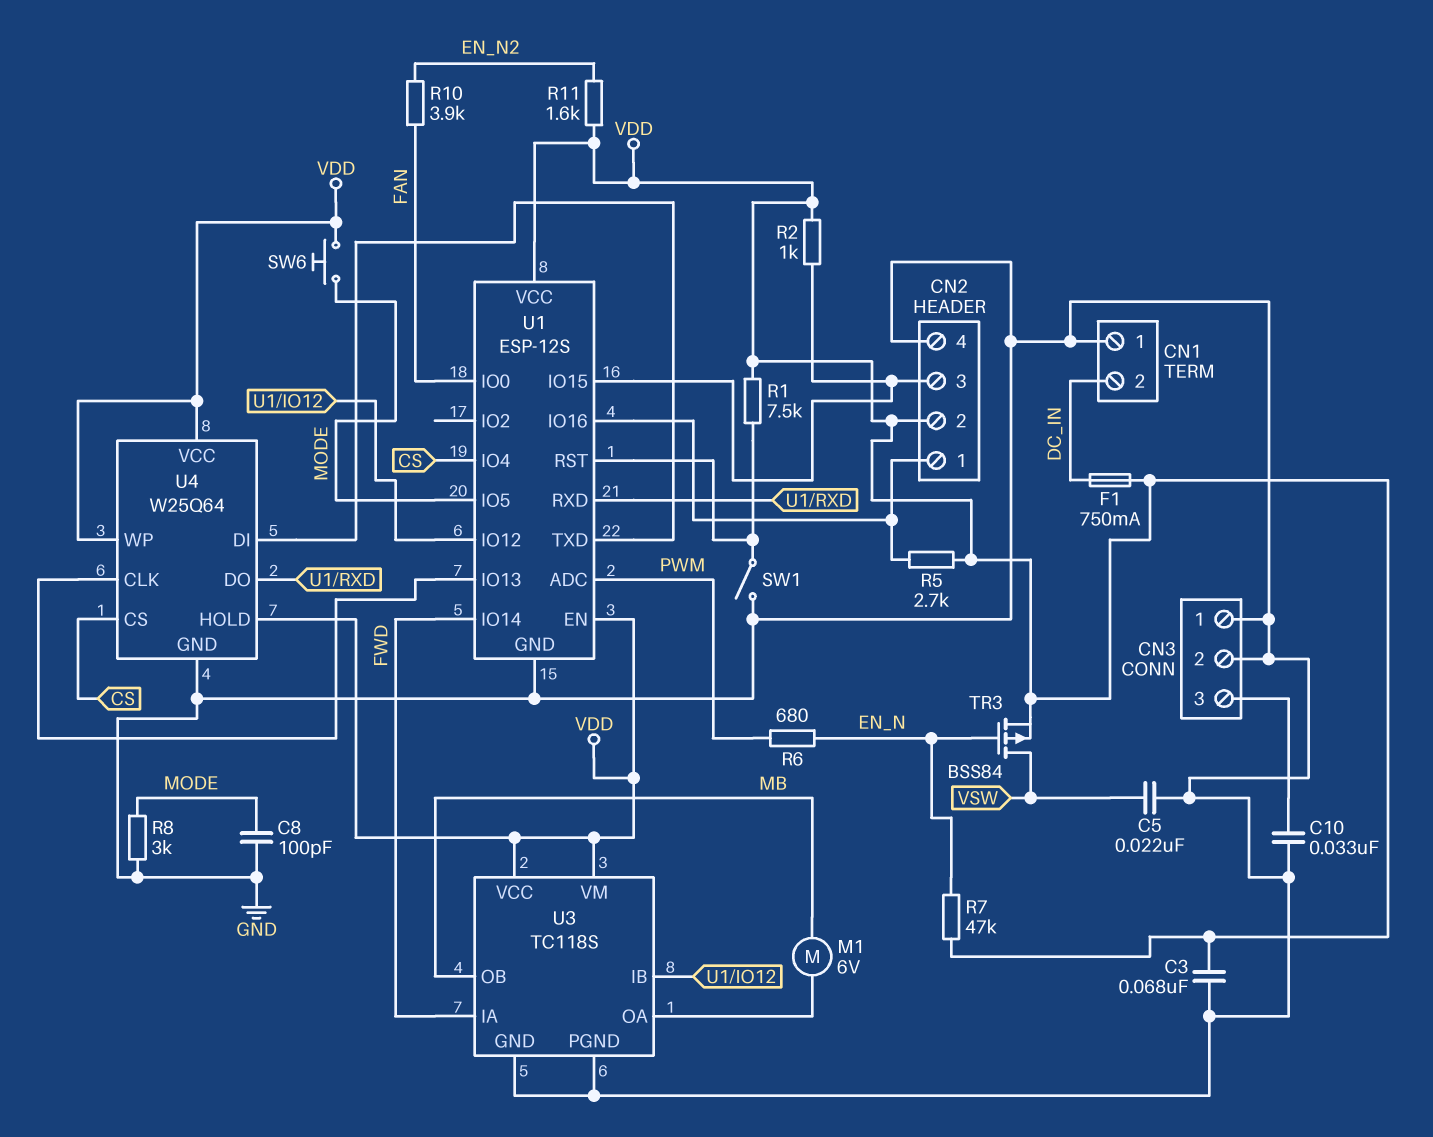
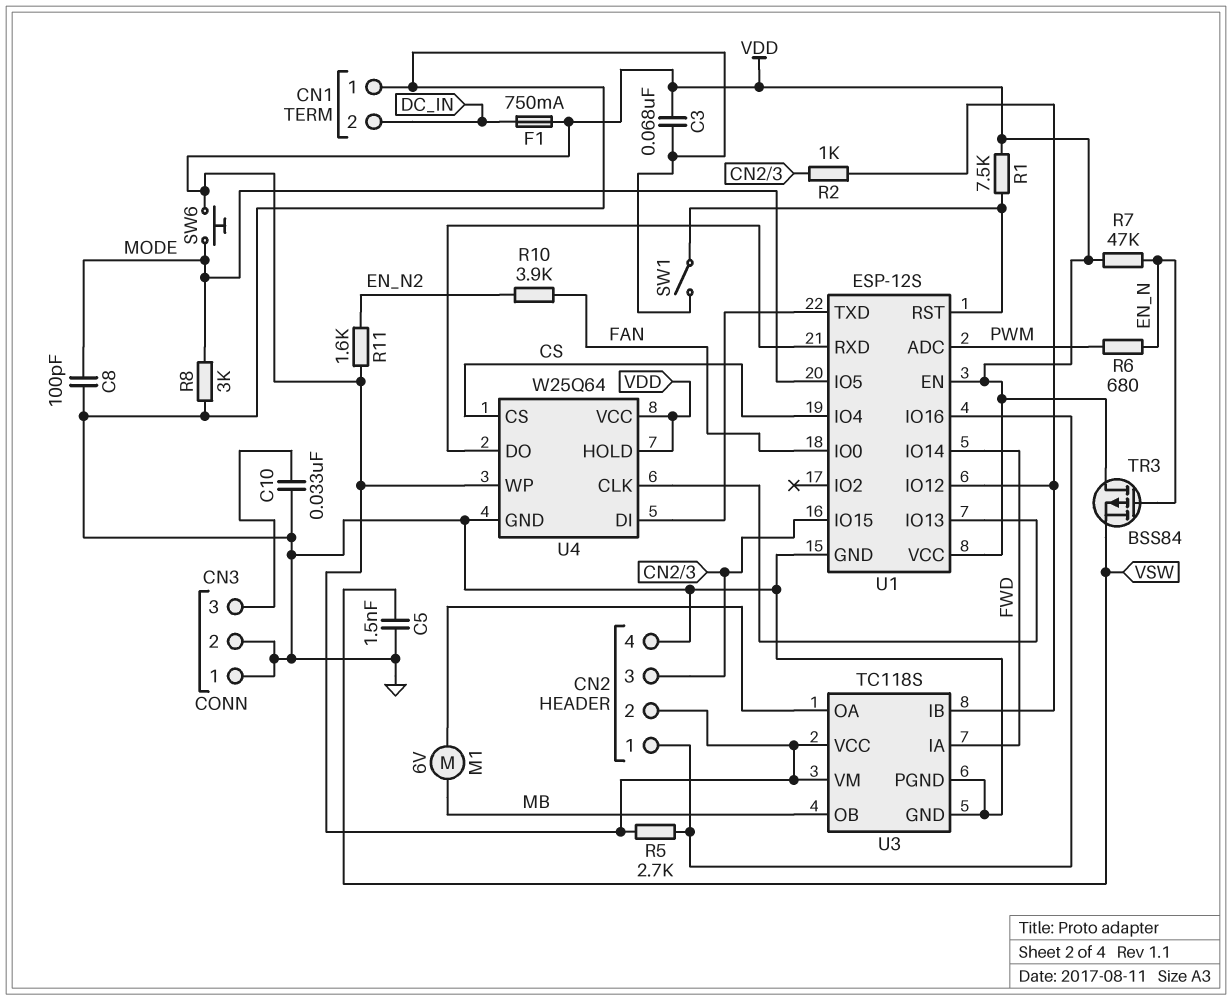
C5: 22nF (GND, VSW) -> 1.5nF (GND, VSW)
R2: 1k (CN2/3, VDD) -> 1k (CN2/3, U1/IO12)
TR3: PMOS BSS84 (G EN_N, D VSW, S VDD) -> PMOS BSS84 (G EN_N, D VDD, S VSW)

